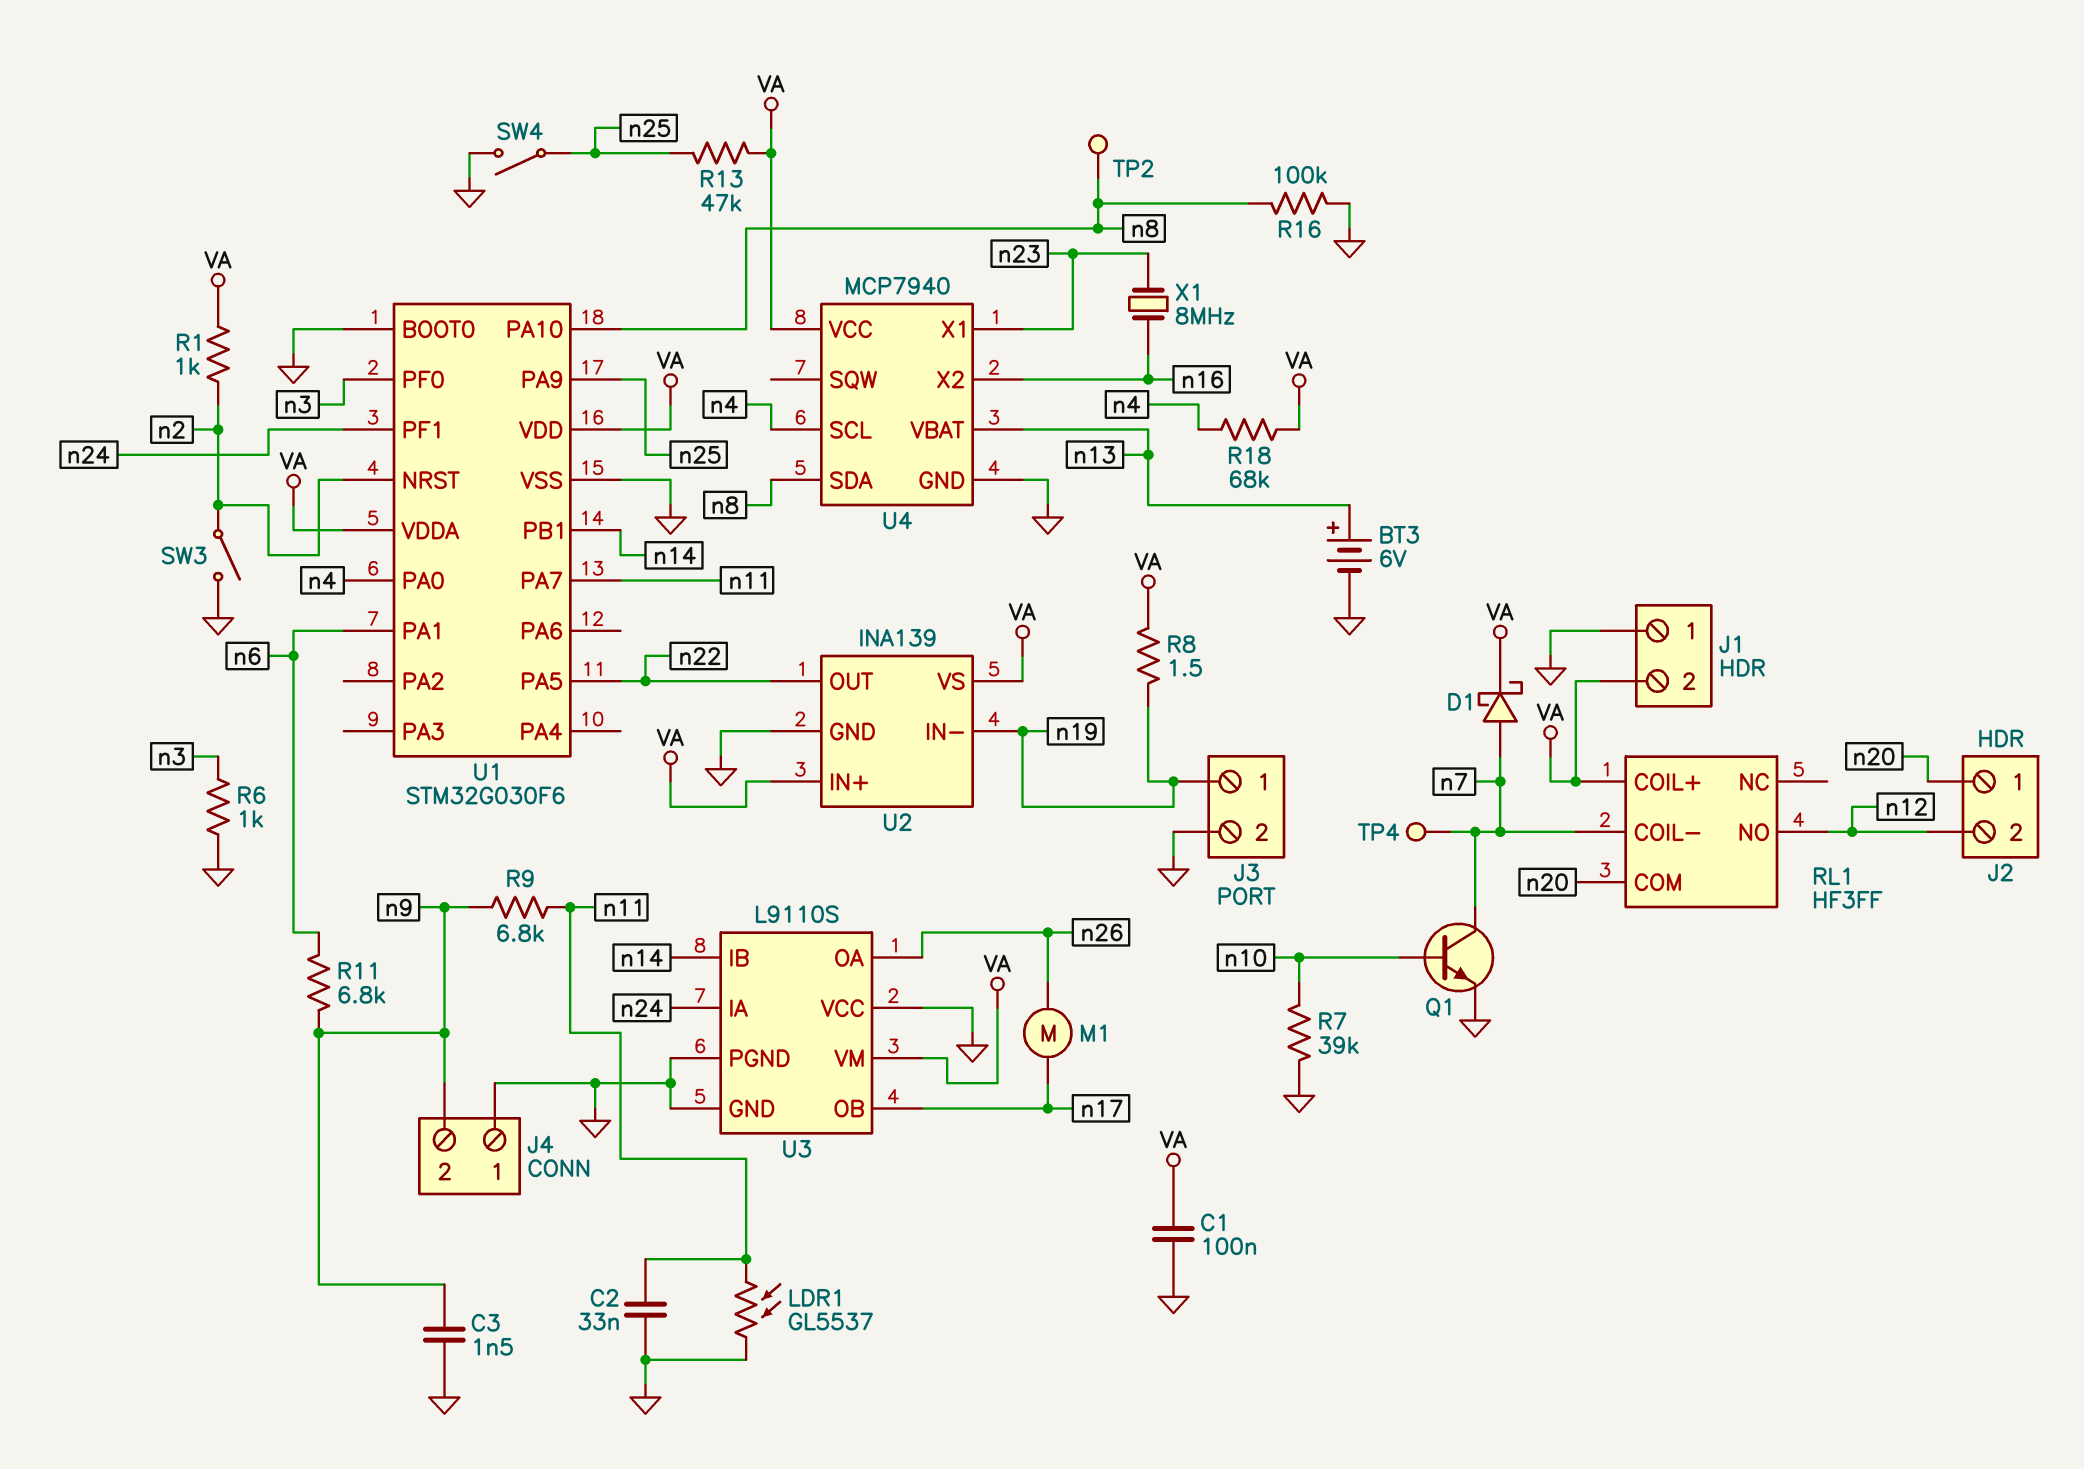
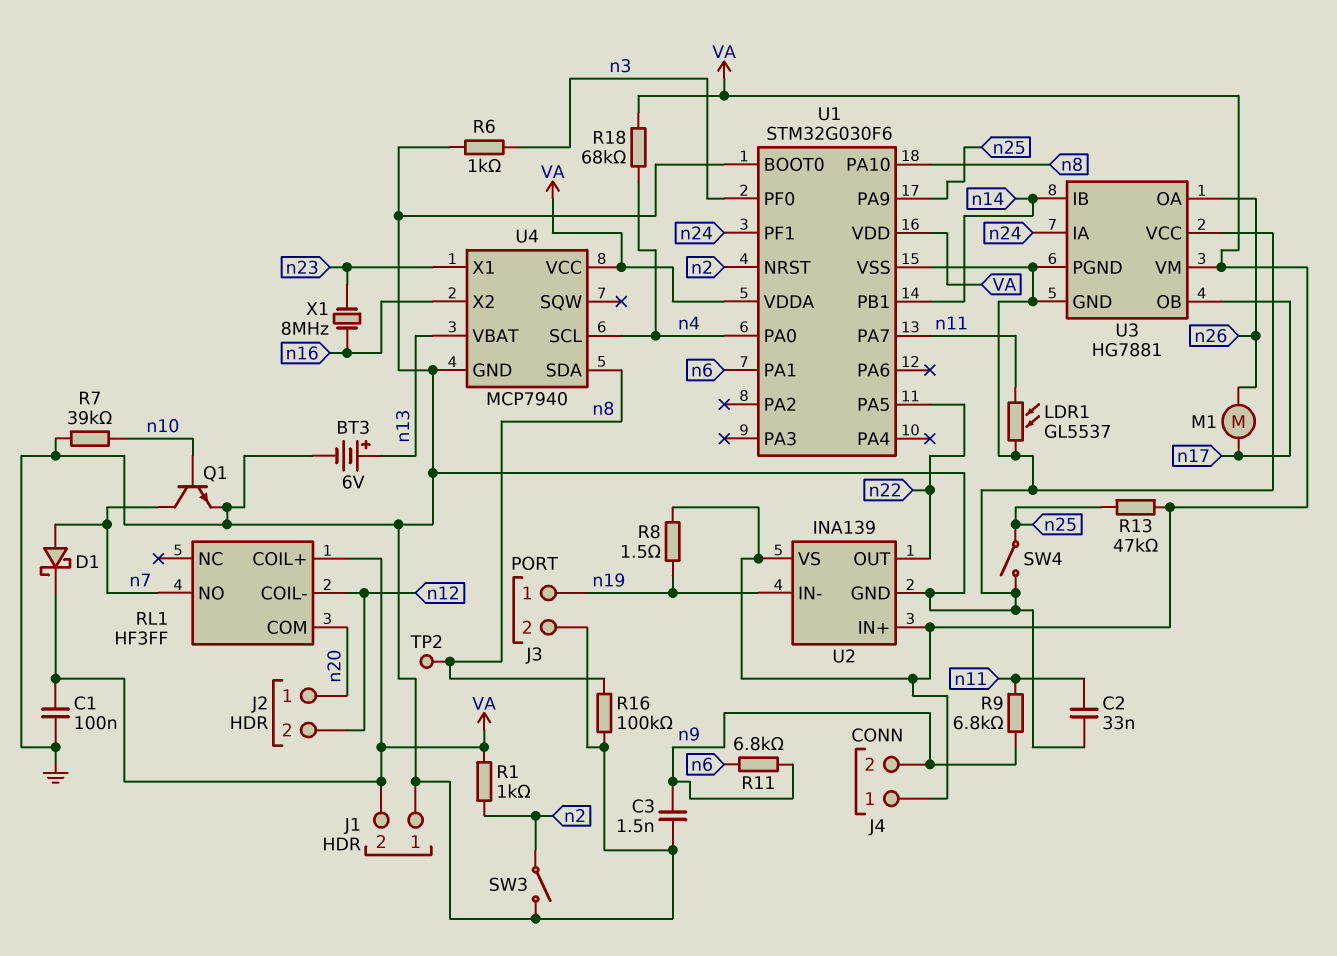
J4 pin 1: GND -> VA
RL1 pin COIL-: n7 -> n12
RL1 pin NO: n12 -> n7
TP4: test point (n7) -> none
U3: L9110S -> HG7881

